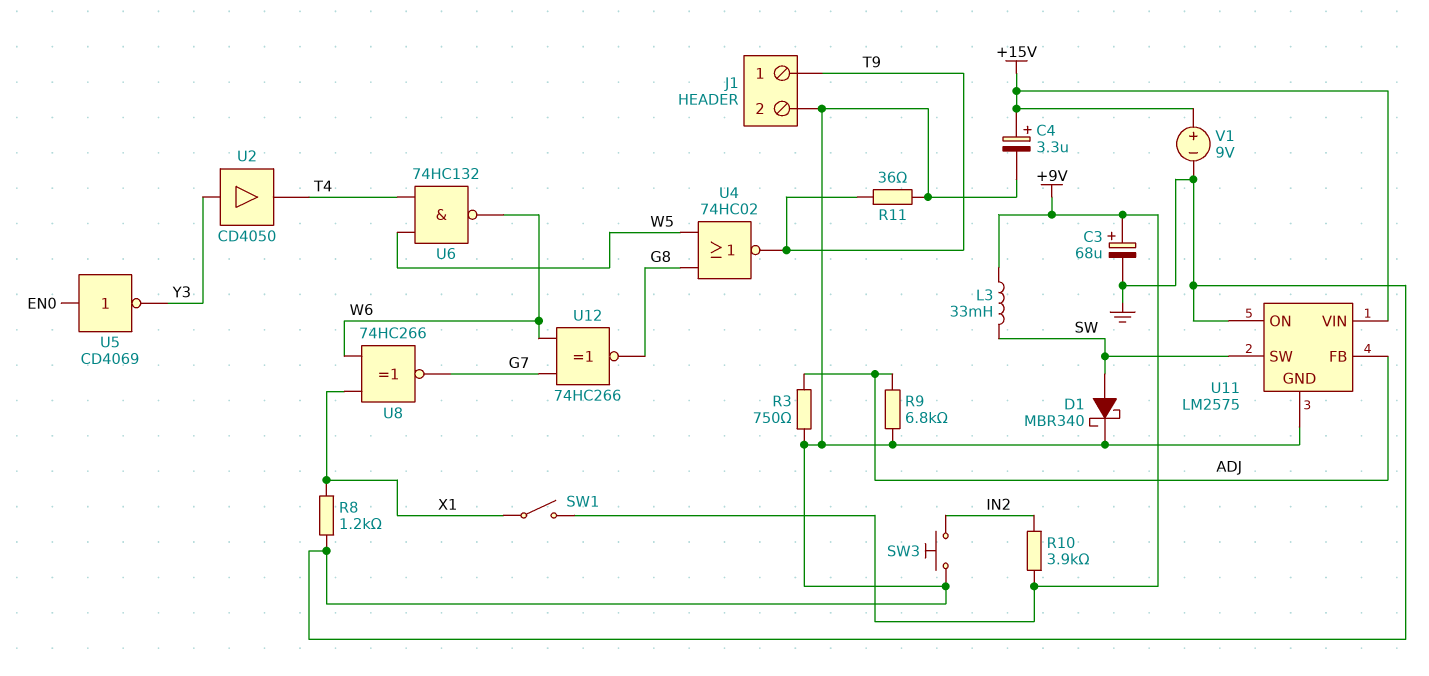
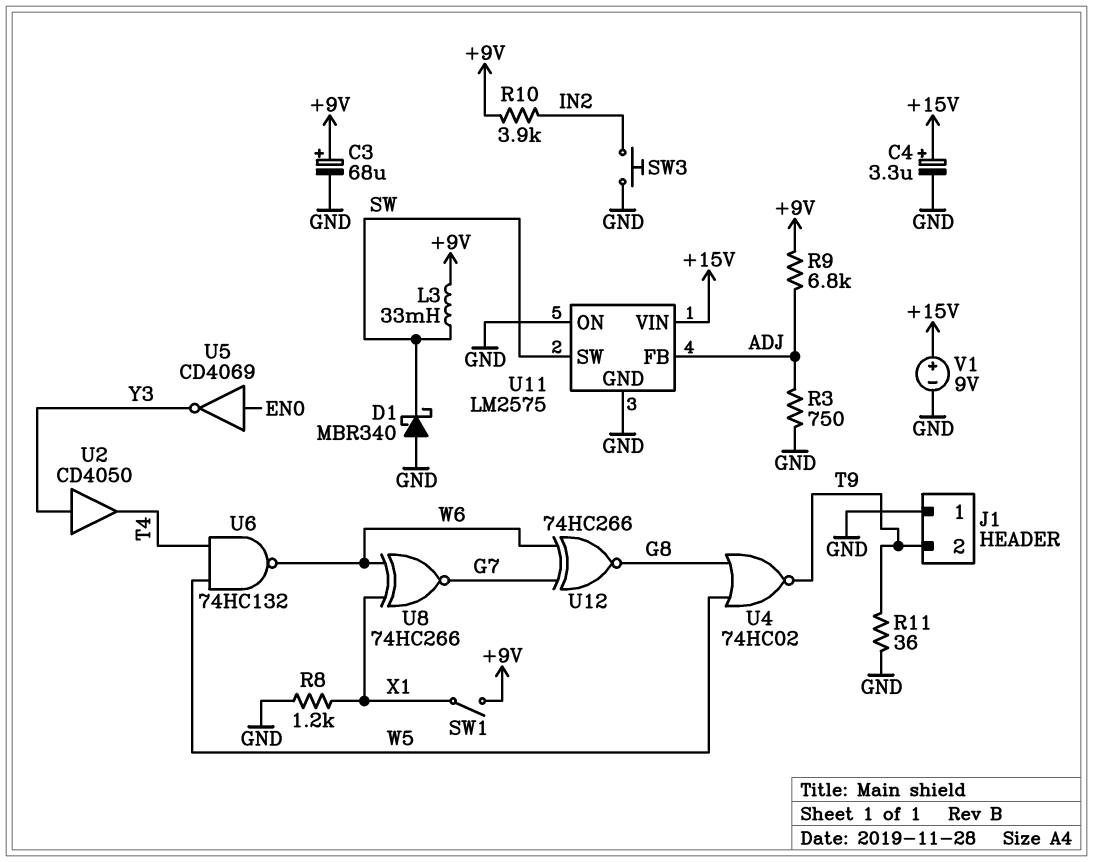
D1: schottky MBR340 (A SW, K GND) -> schottky MBR340 (A GND, K SW)
J1 pin 1: T9 -> GND
J1 pin 2: GND -> T9
R9: 6.8k (ADJ, GND) -> 6.8k (+9V, ADJ)

